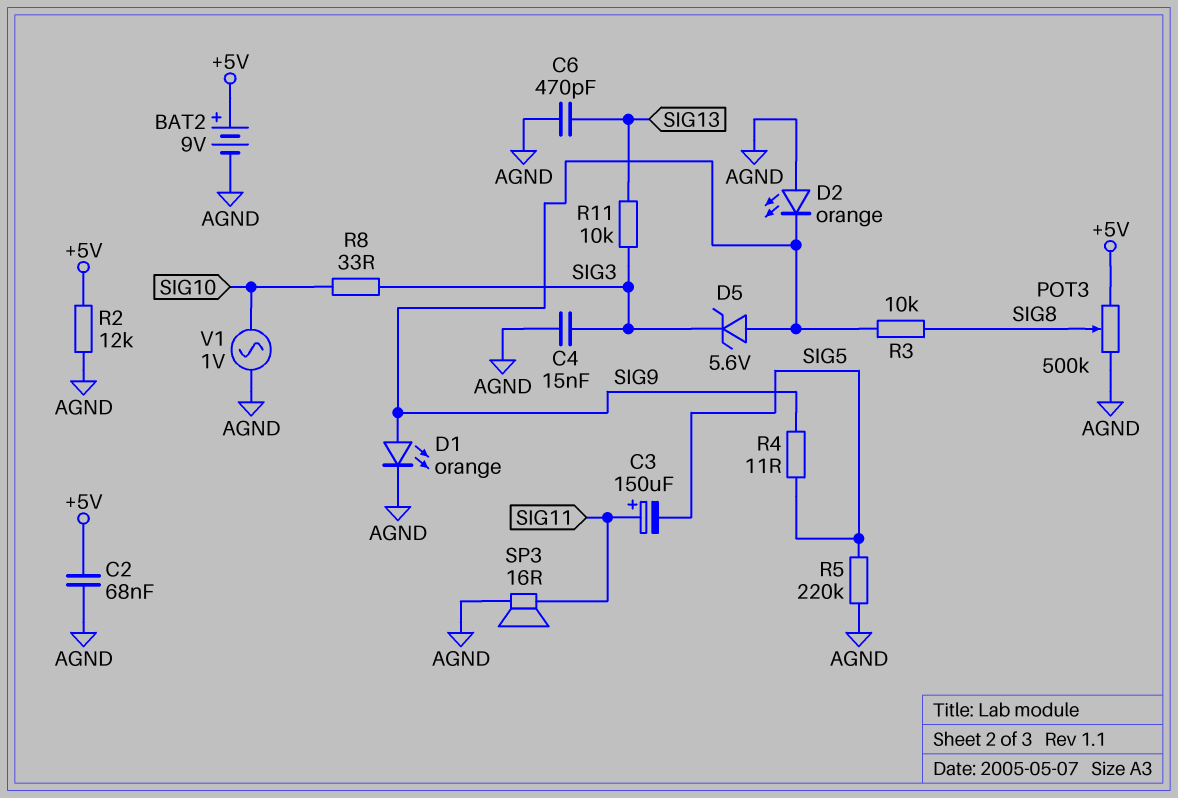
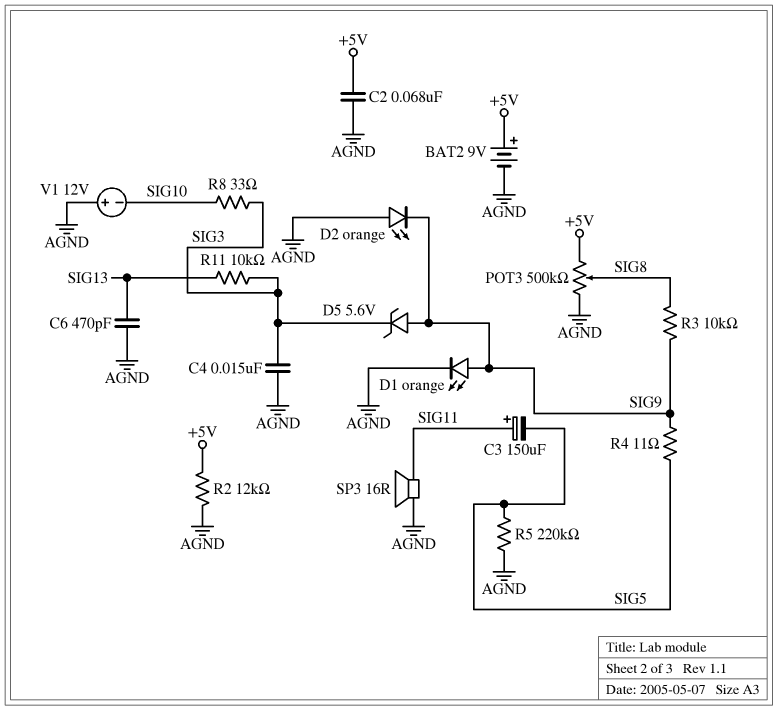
V1: AC 1V (AGND, SIG10) -> 12V (plus AGND, minus SIG10)

